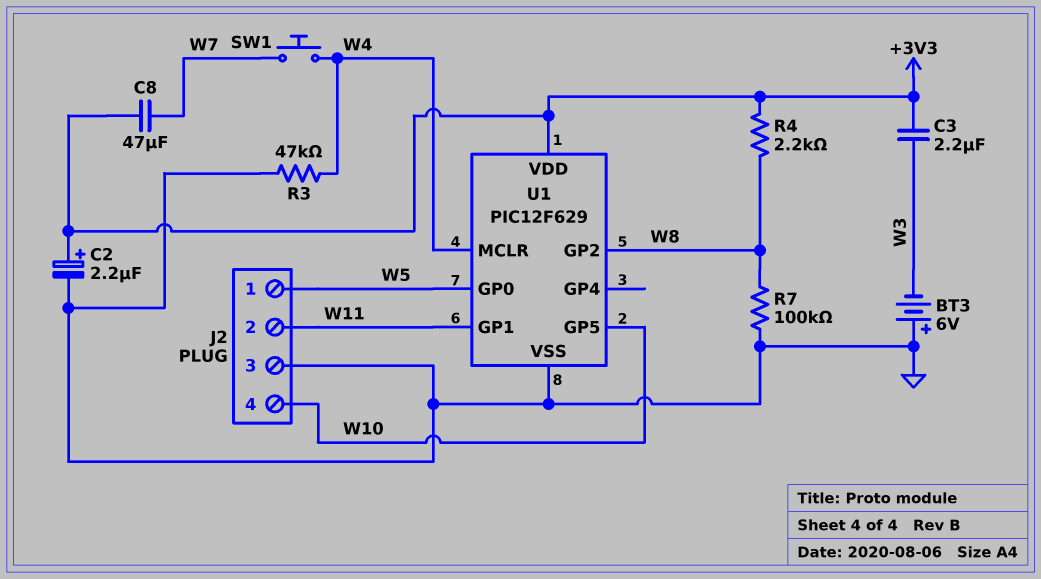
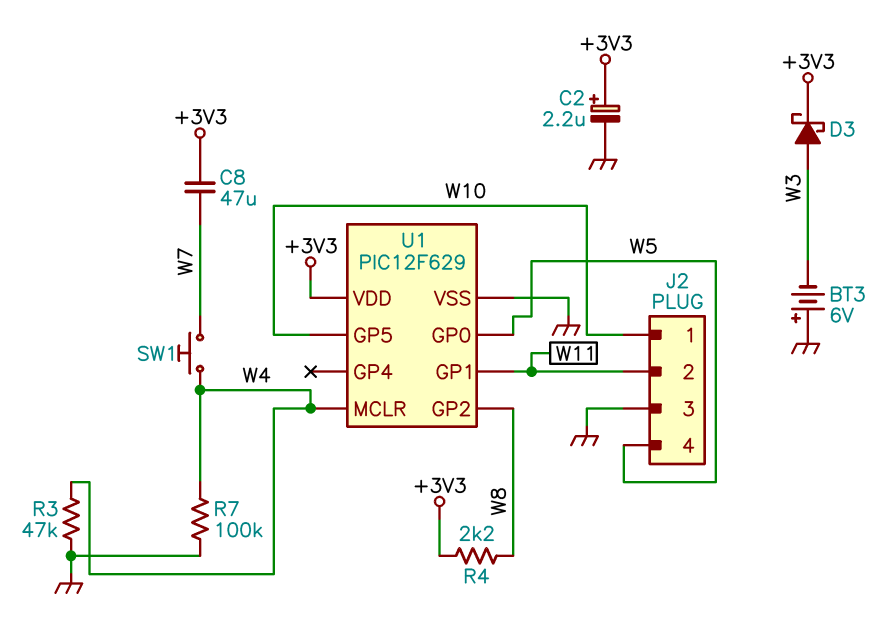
C3: 2.2uF (+3V3, W3) -> none
D3: none -> schottky (A W3, K +3V3)
J2 pin 1: W5 -> W10
J2 pin 4: W10 -> W5
R7: 100k (GND, W8) -> 100k (GND, W4)

